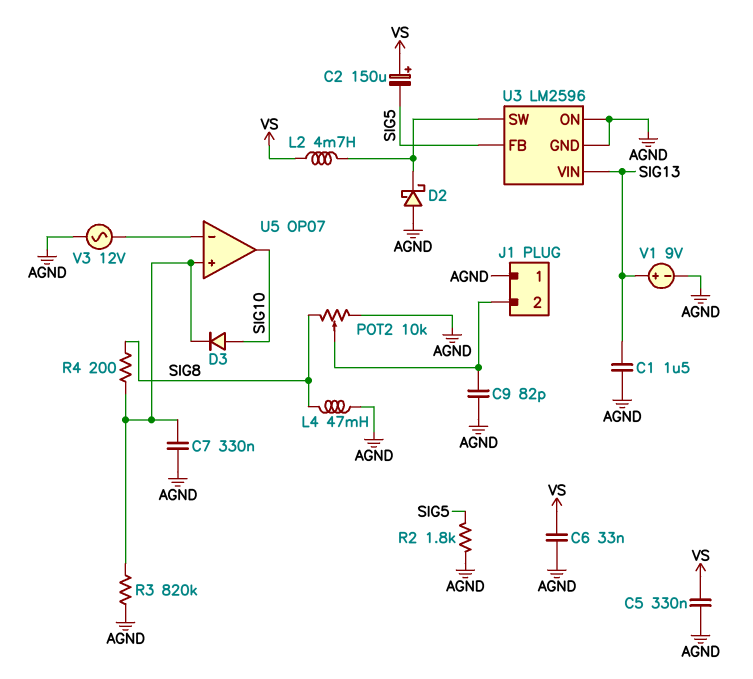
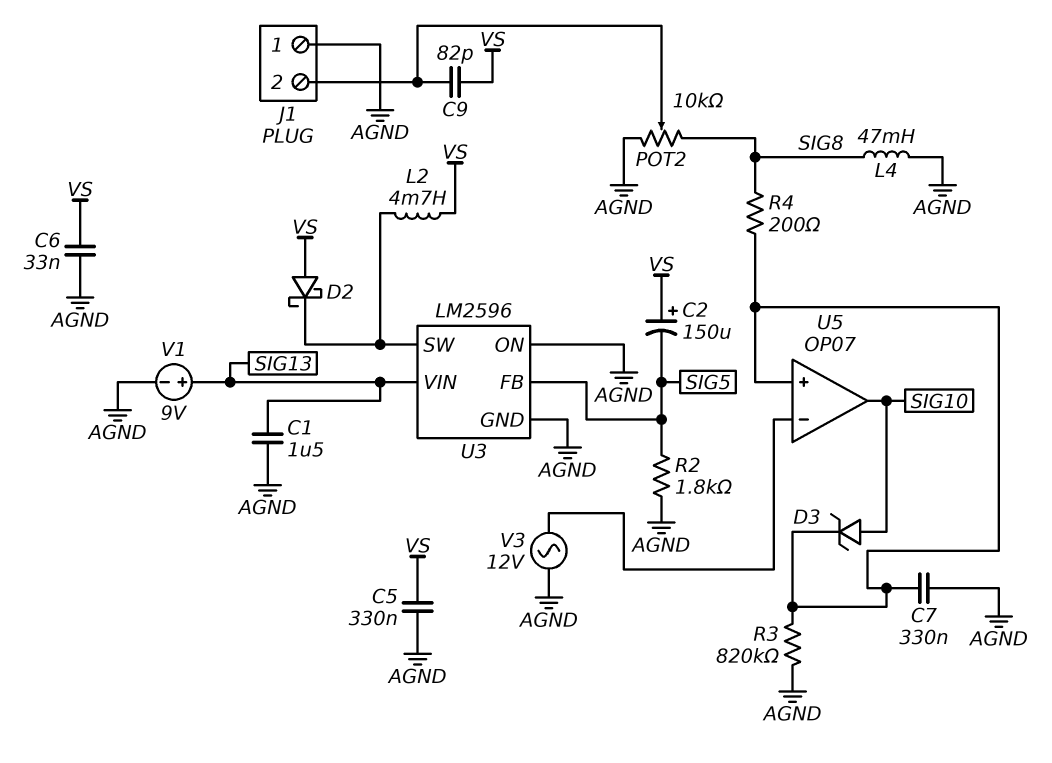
C9: 82pF (AGND, J1/2) -> 82pF (J1/2, VS)
D2: schottky (A AGND, K U3/SW) -> schottky (A VS, K U3/SW)
D3: diode (A SIG10, K U5/in+) -> zener (A SIG10, K U5/in+)

